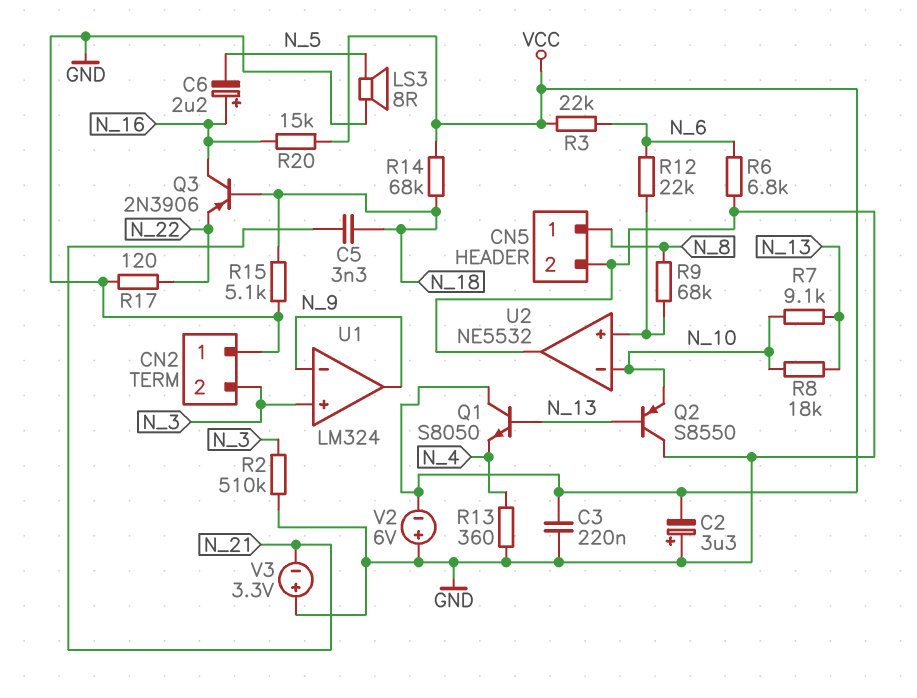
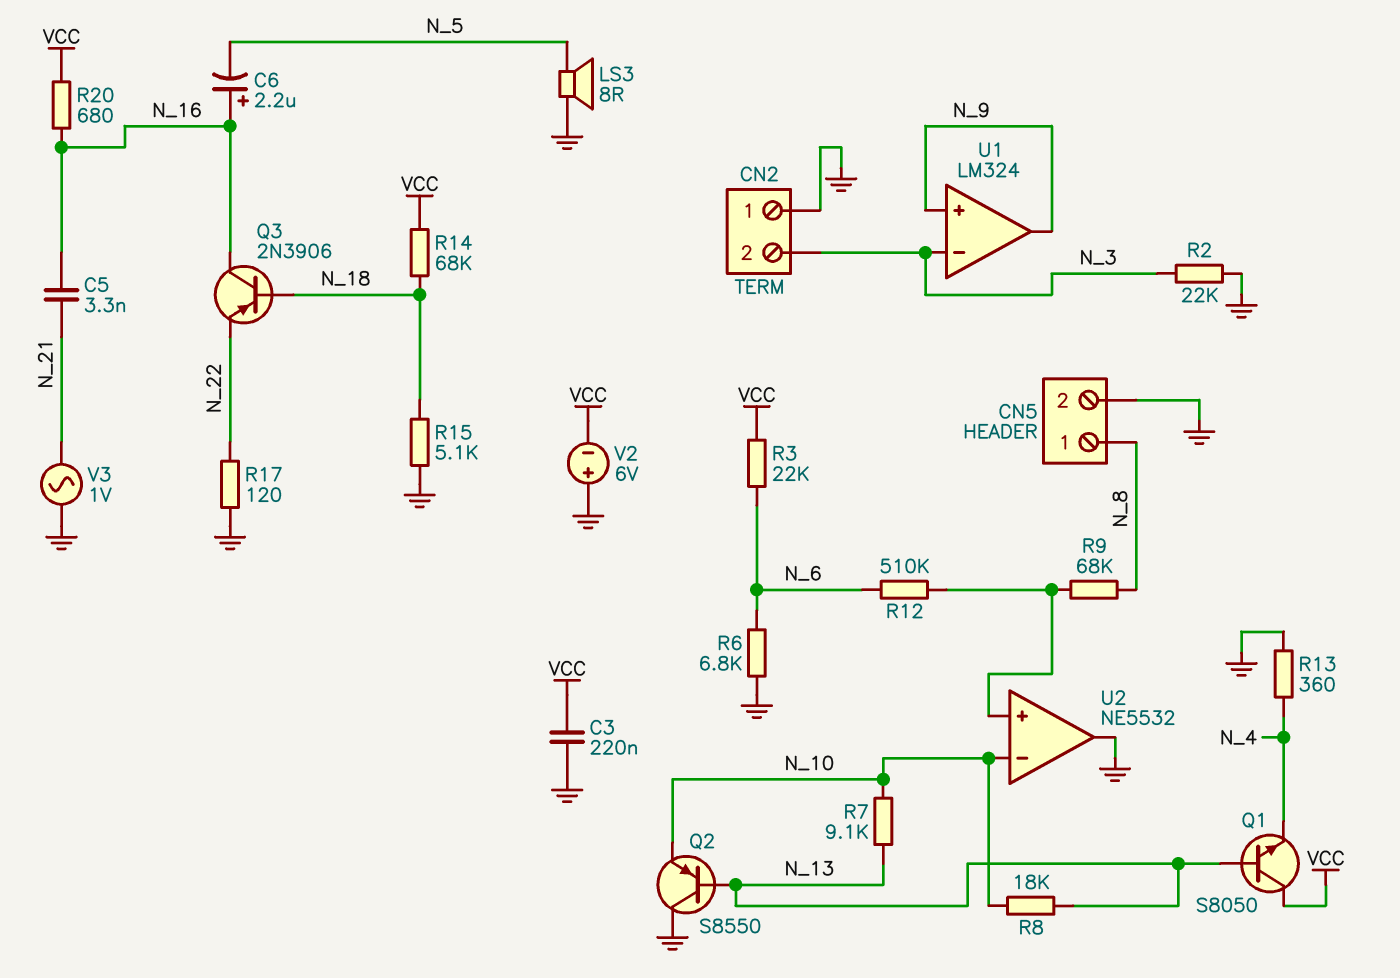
C2: 3.3uF (plus GND, minus VCC) -> none
C5: 3.3nF (N_18, N_21) -> 3.3nF (N_16, N_21)
R2: 510k (GND, N_3) -> 22k (GND, N_3)
R12: 22k (N_6, U2/in+) -> 510k (N_6, U2/in+)
R20: 15k (N_16, VCC) -> 680 (N_16, VCC)
U1 pin in+: N_3 -> N_9
U1 pin in-: N_9 -> N_3
V3: 3.3V (plus GND, minus N_21) -> AC 1V (GND, N_21)

